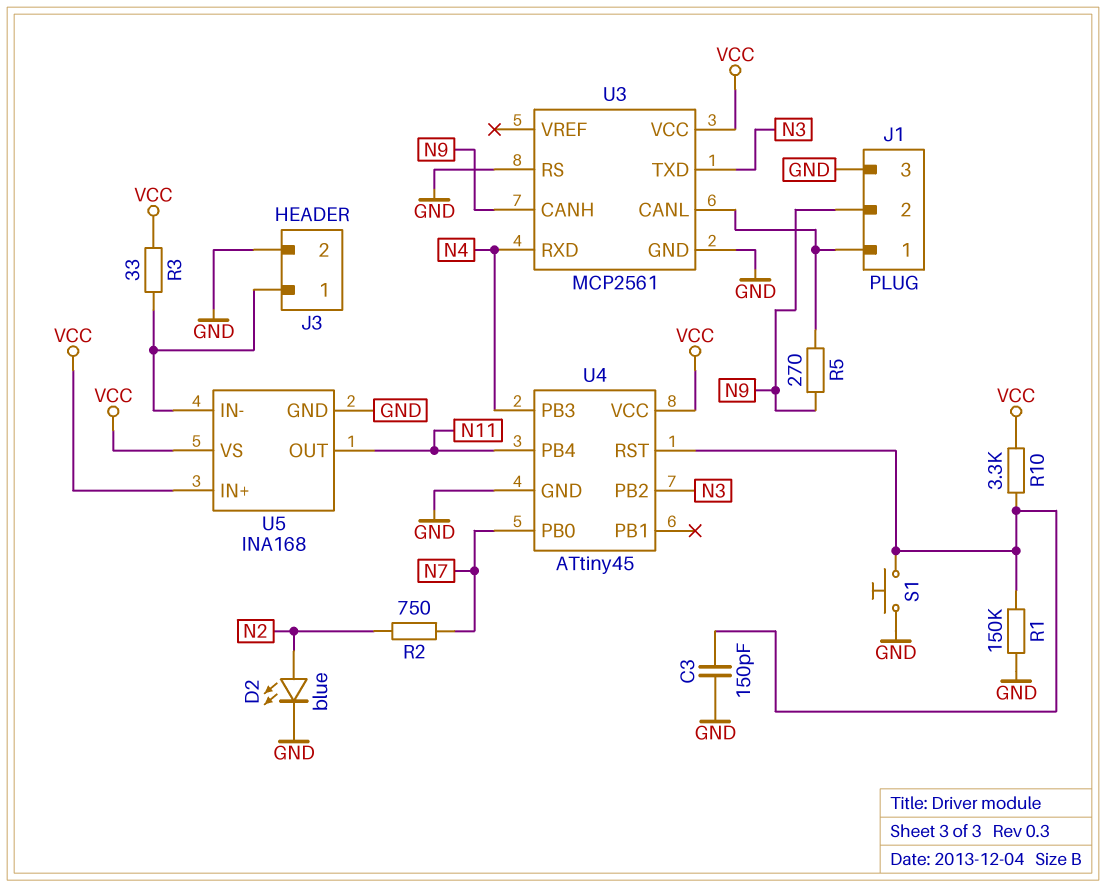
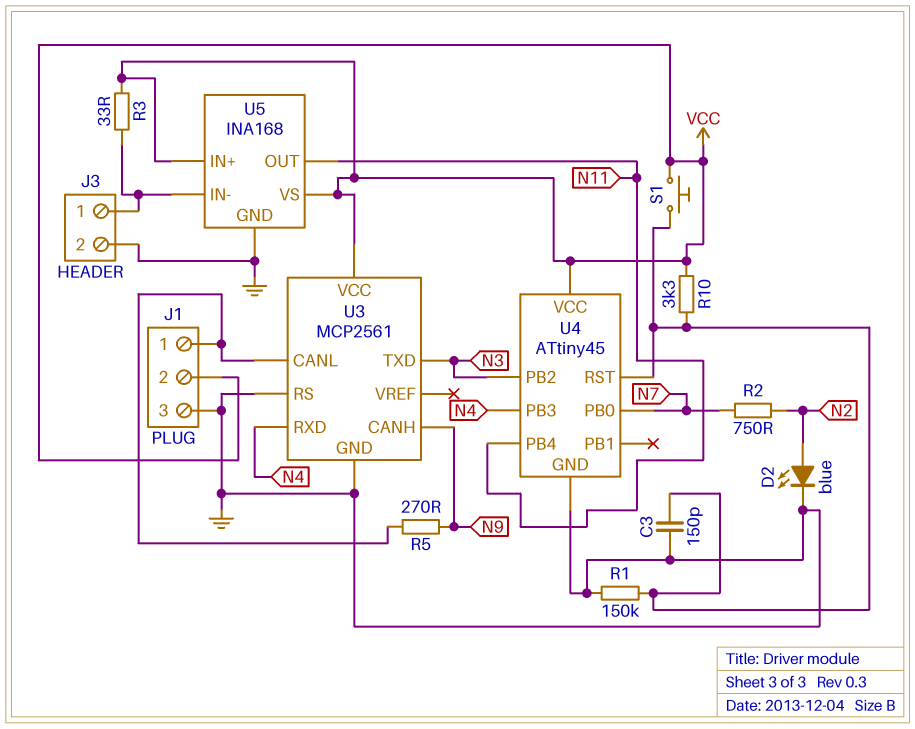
J1 pin 2: N9 -> VCC
S1: button (GND, U4/RST) -> button (U4/RST, VCC)

